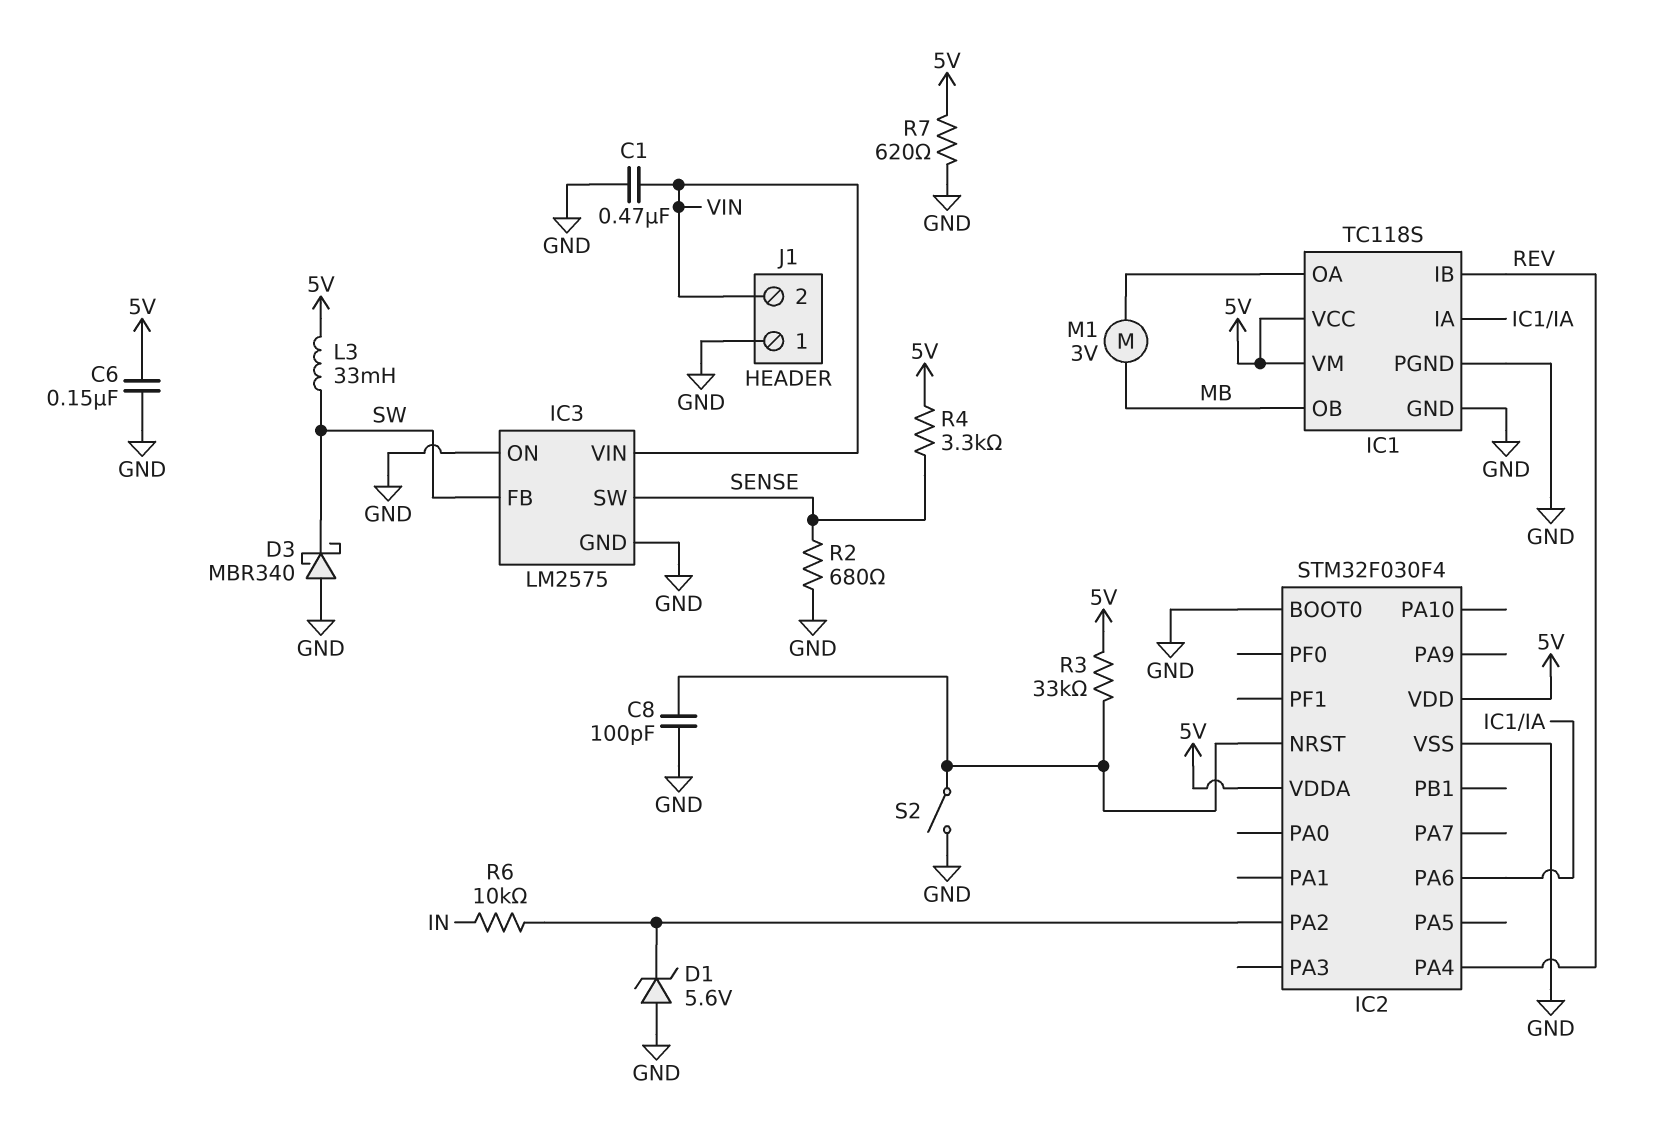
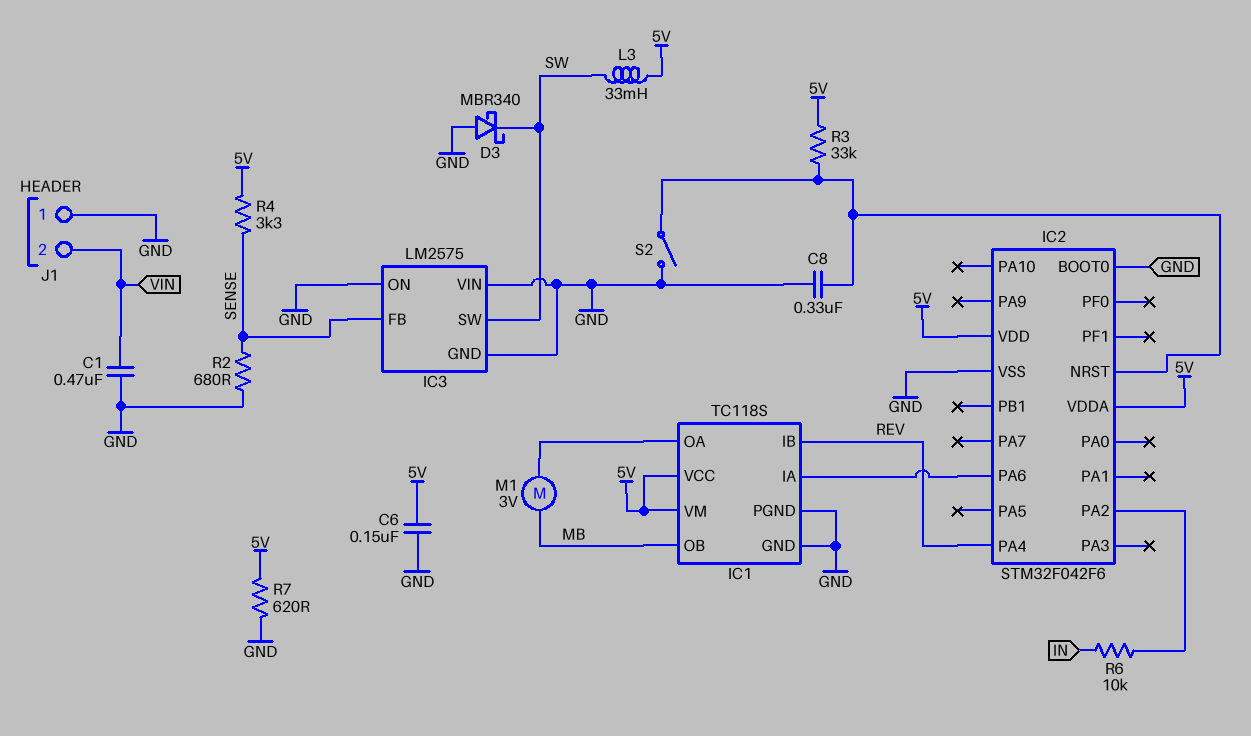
C8: 100pF (GND, IC2/NRST) -> 330nF (GND, IC2/NRST)
D1: zener 5.6V (A GND, K IC2/PA2) -> none
IC2: STM32F030F4 -> STM32F042F6
IC3 pin FB: SW -> SENSE
IC3 pin SW: SENSE -> SW
IC3 pin VIN: VIN -> GND

